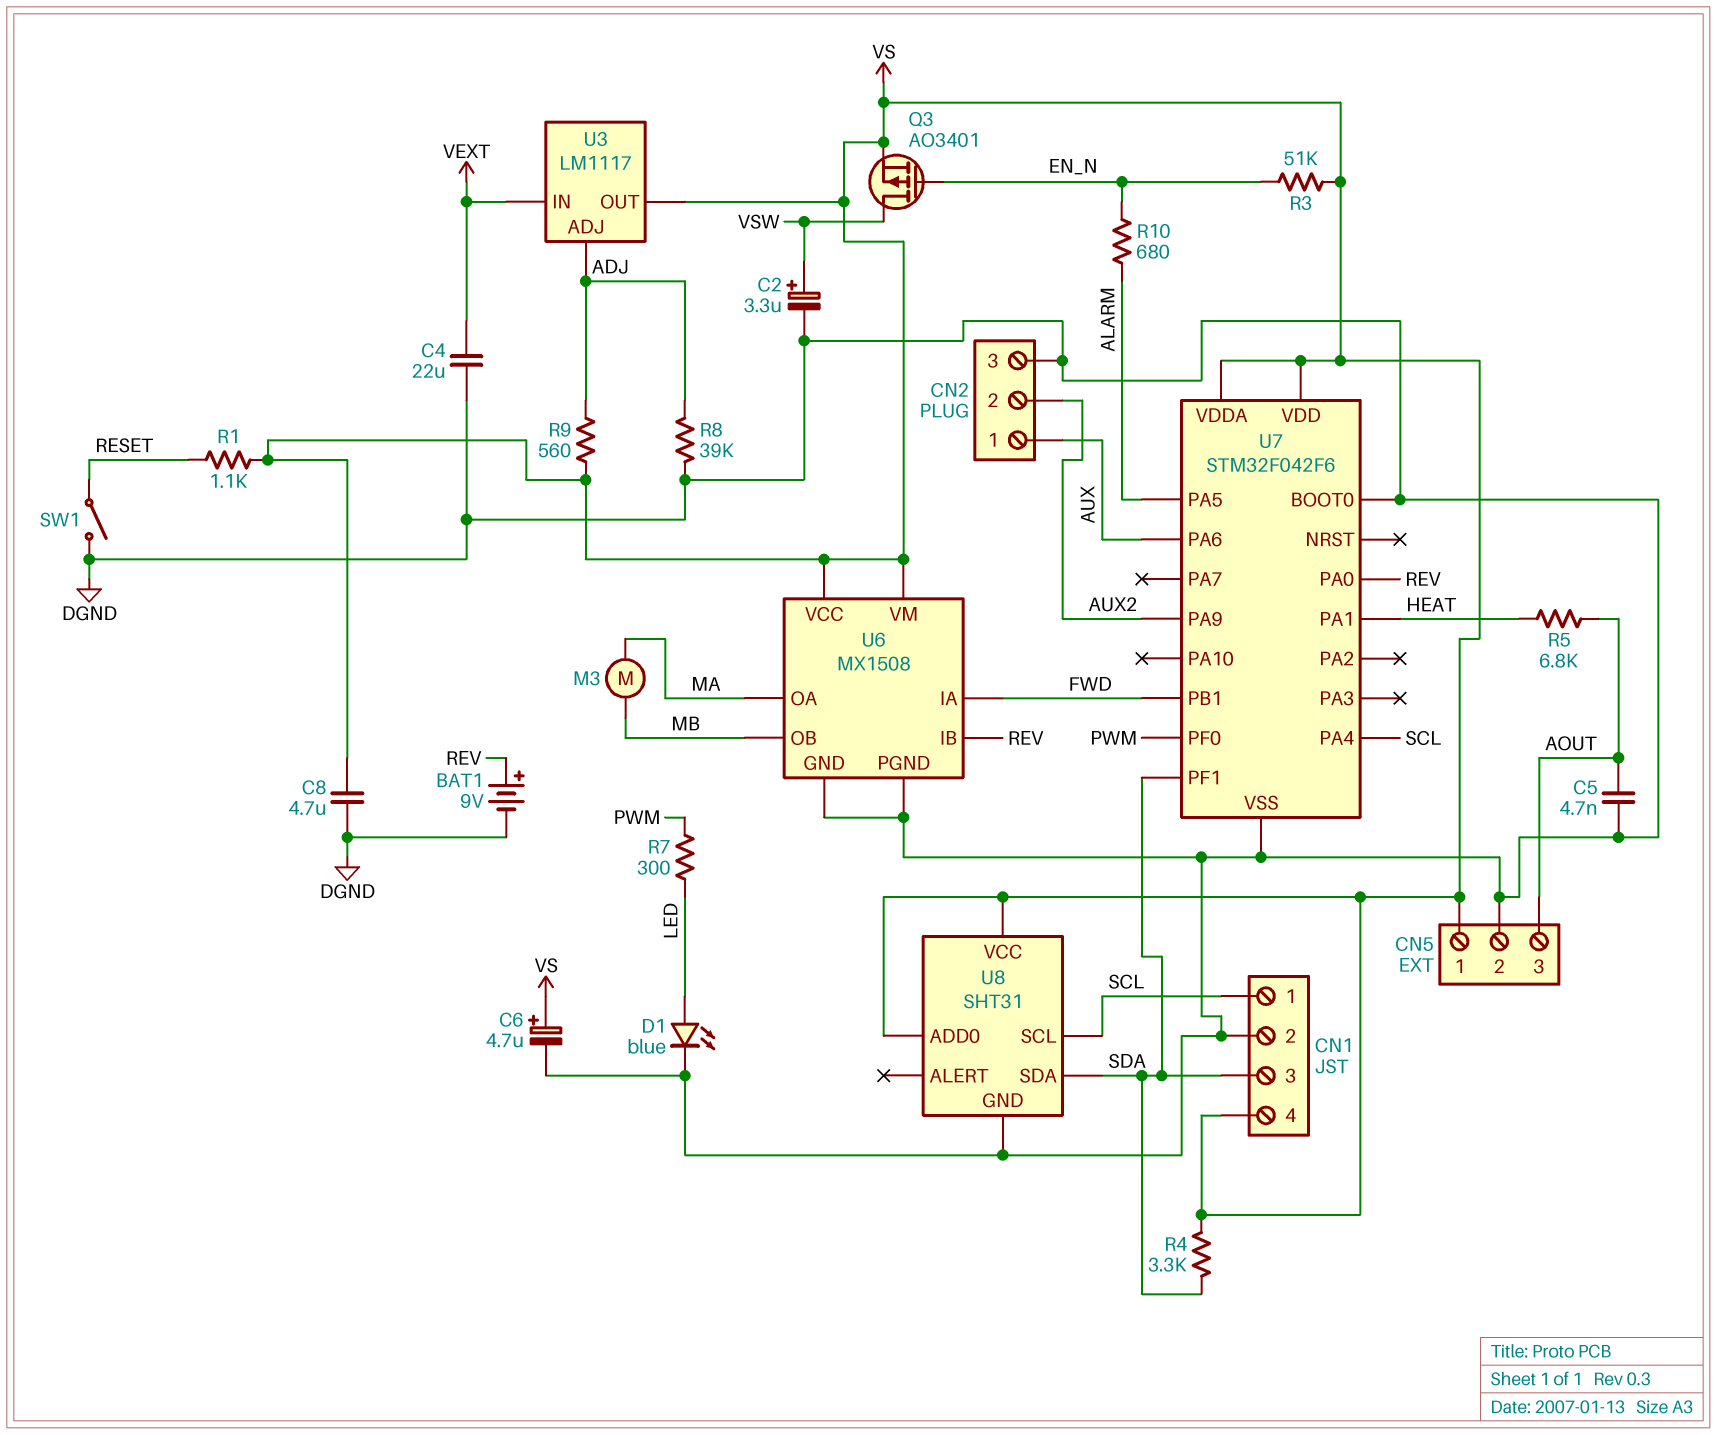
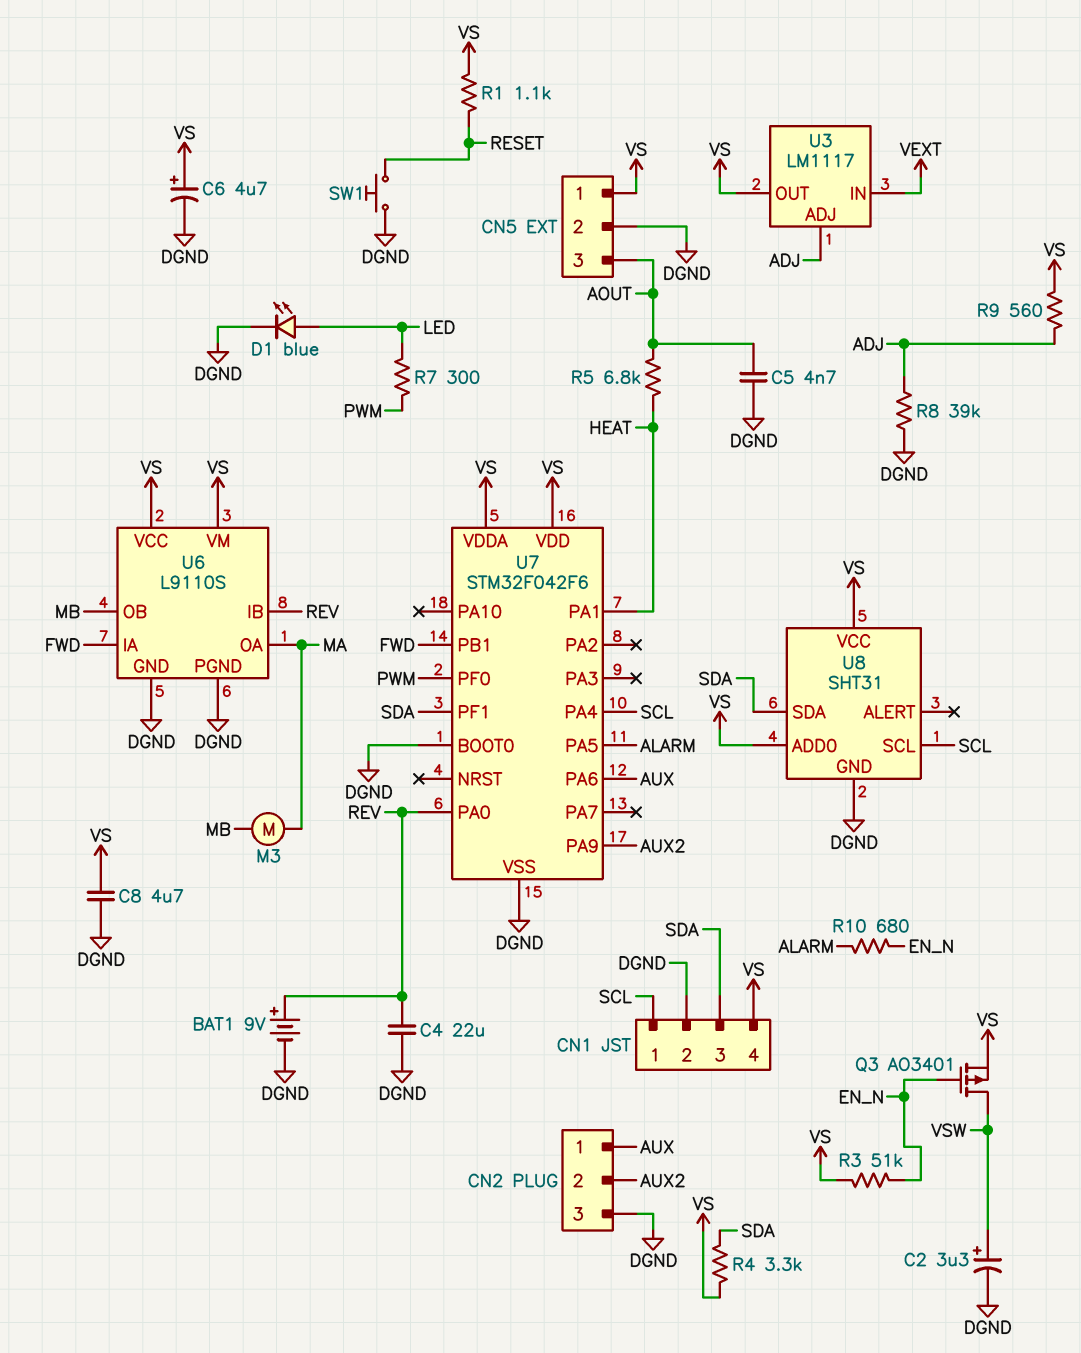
C4: 22uF (DGND, VEXT) -> 22uF (DGND, REV)
SW1: switch (DGND, RESET) -> button (DGND, RESET)
U6: MX1508 -> L9110S

